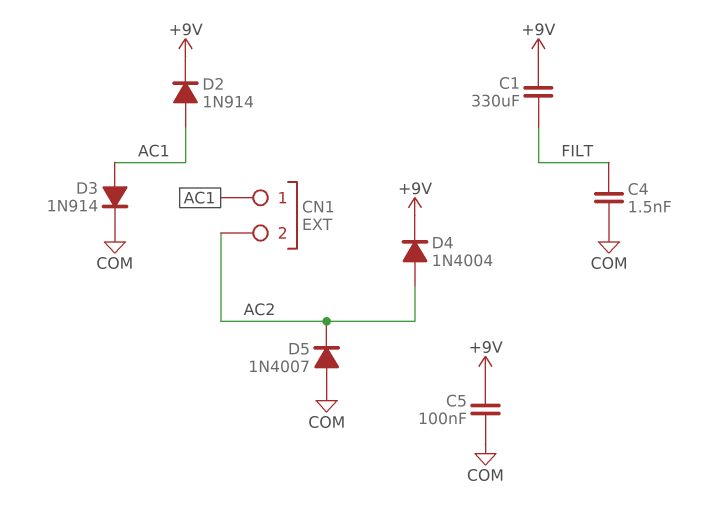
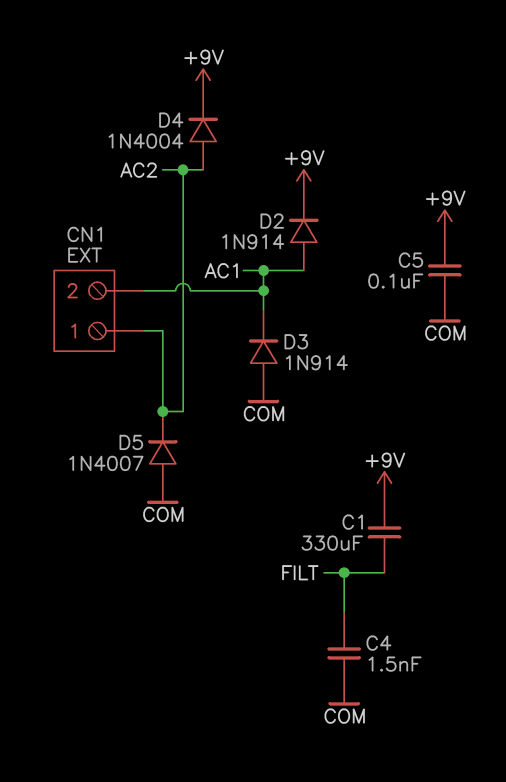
CN1 pin 1: AC1 -> AC2
CN1 pin 2: AC2 -> AC1
D3: diode 1N914 (A AC1, K COM) -> diode 1N914 (A COM, K AC1)

